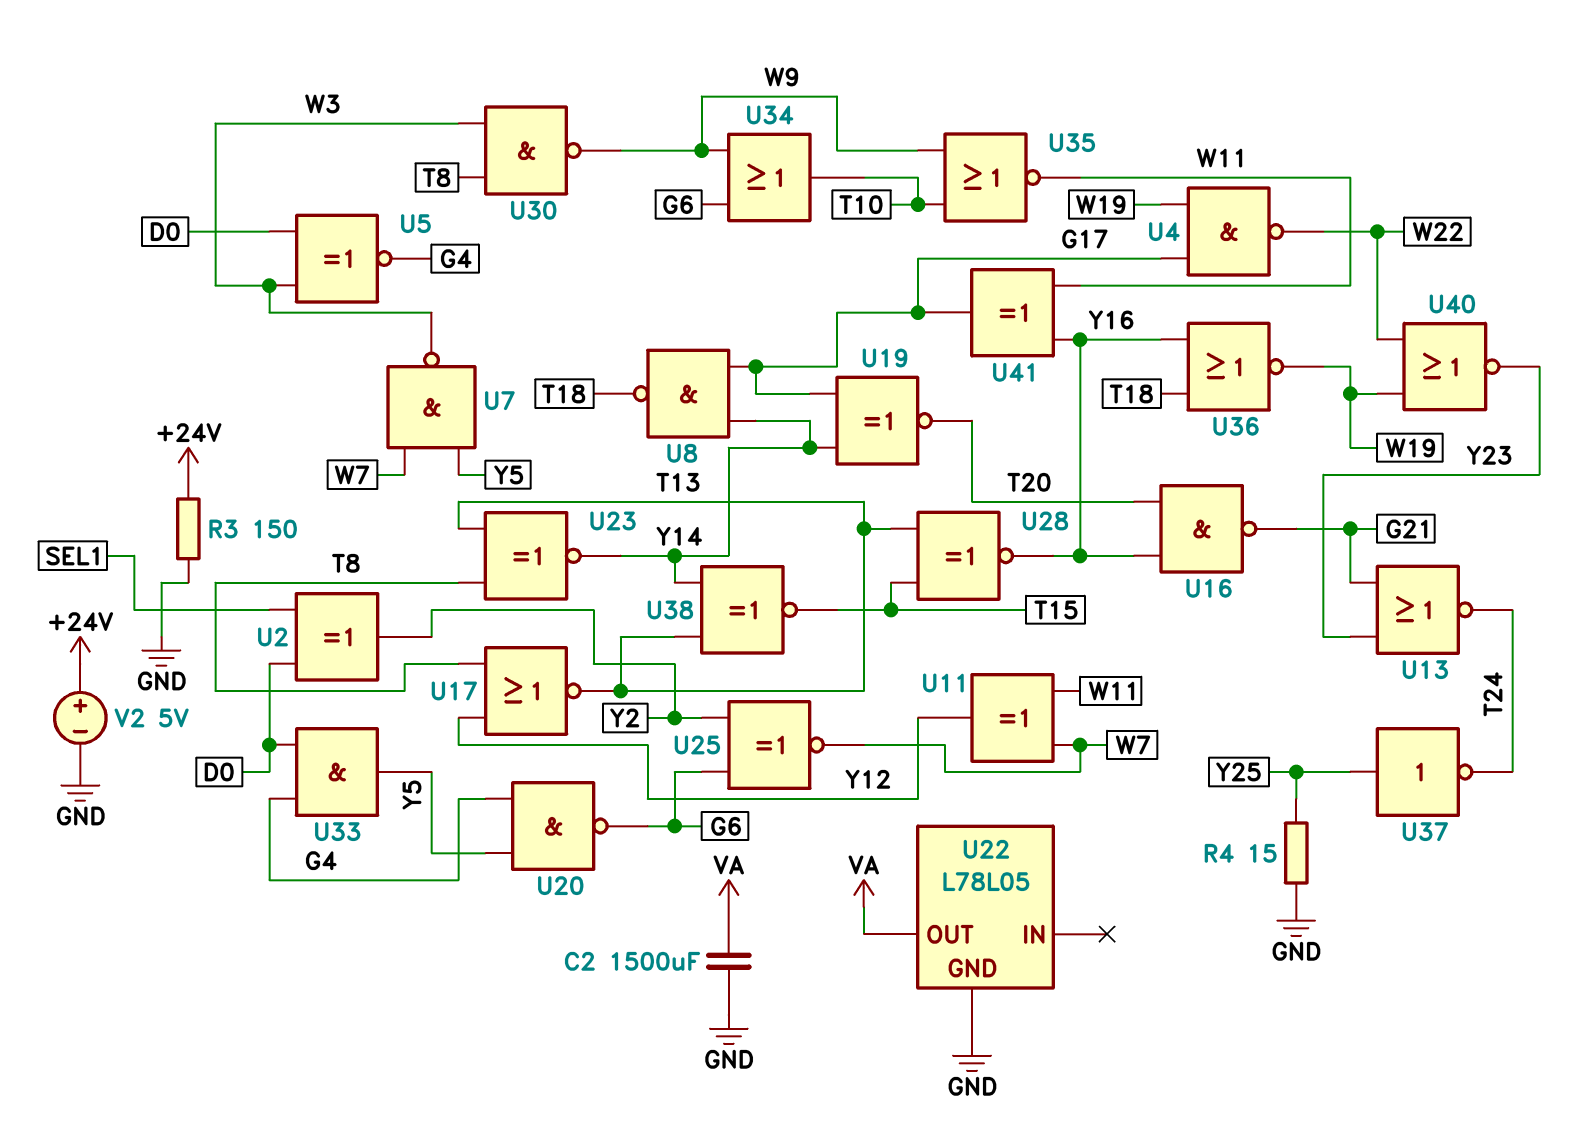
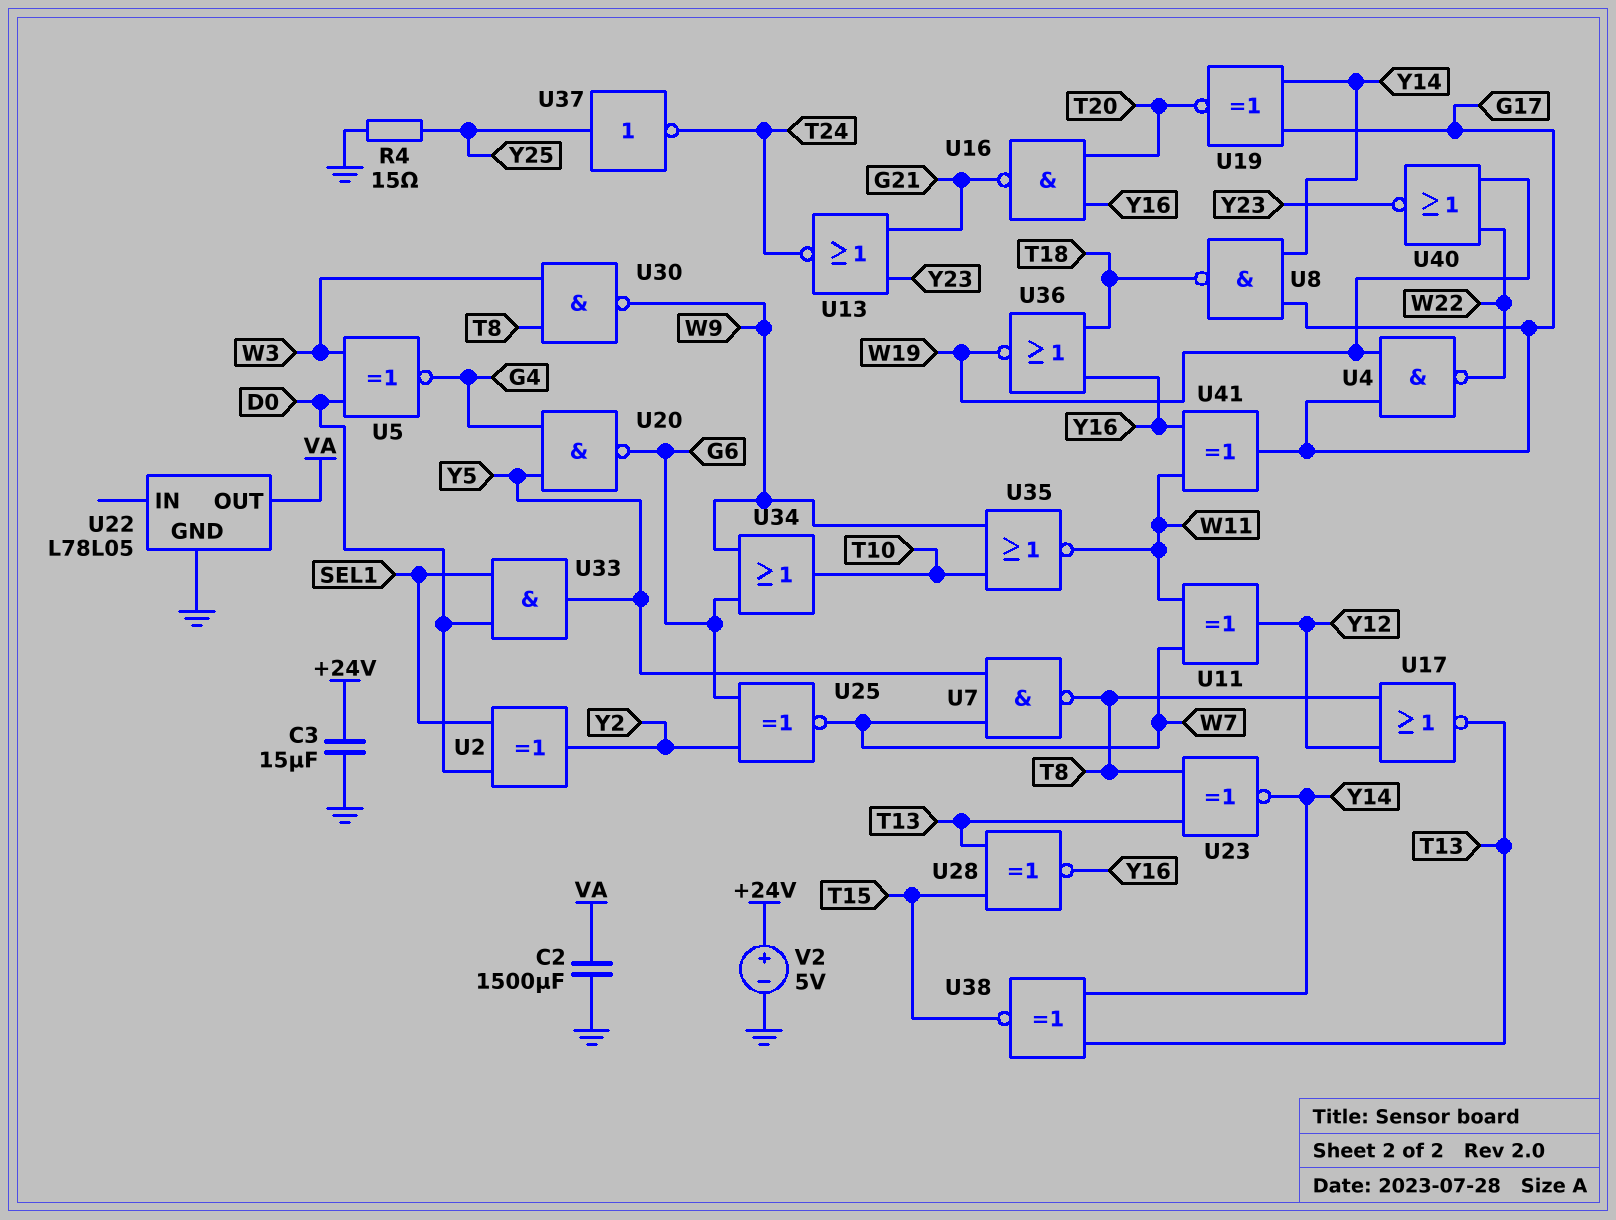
C3: none -> 15uF (+24V, GND)
R3: 150 (+24V, GND) -> none
U7: NAND (in W7, in Y5, out W3) -> NAND (in W7, in Y5, out T8)
U33: AND (in D0, in G4, out Y5) -> AND (in D0, in SEL1, out Y5)

